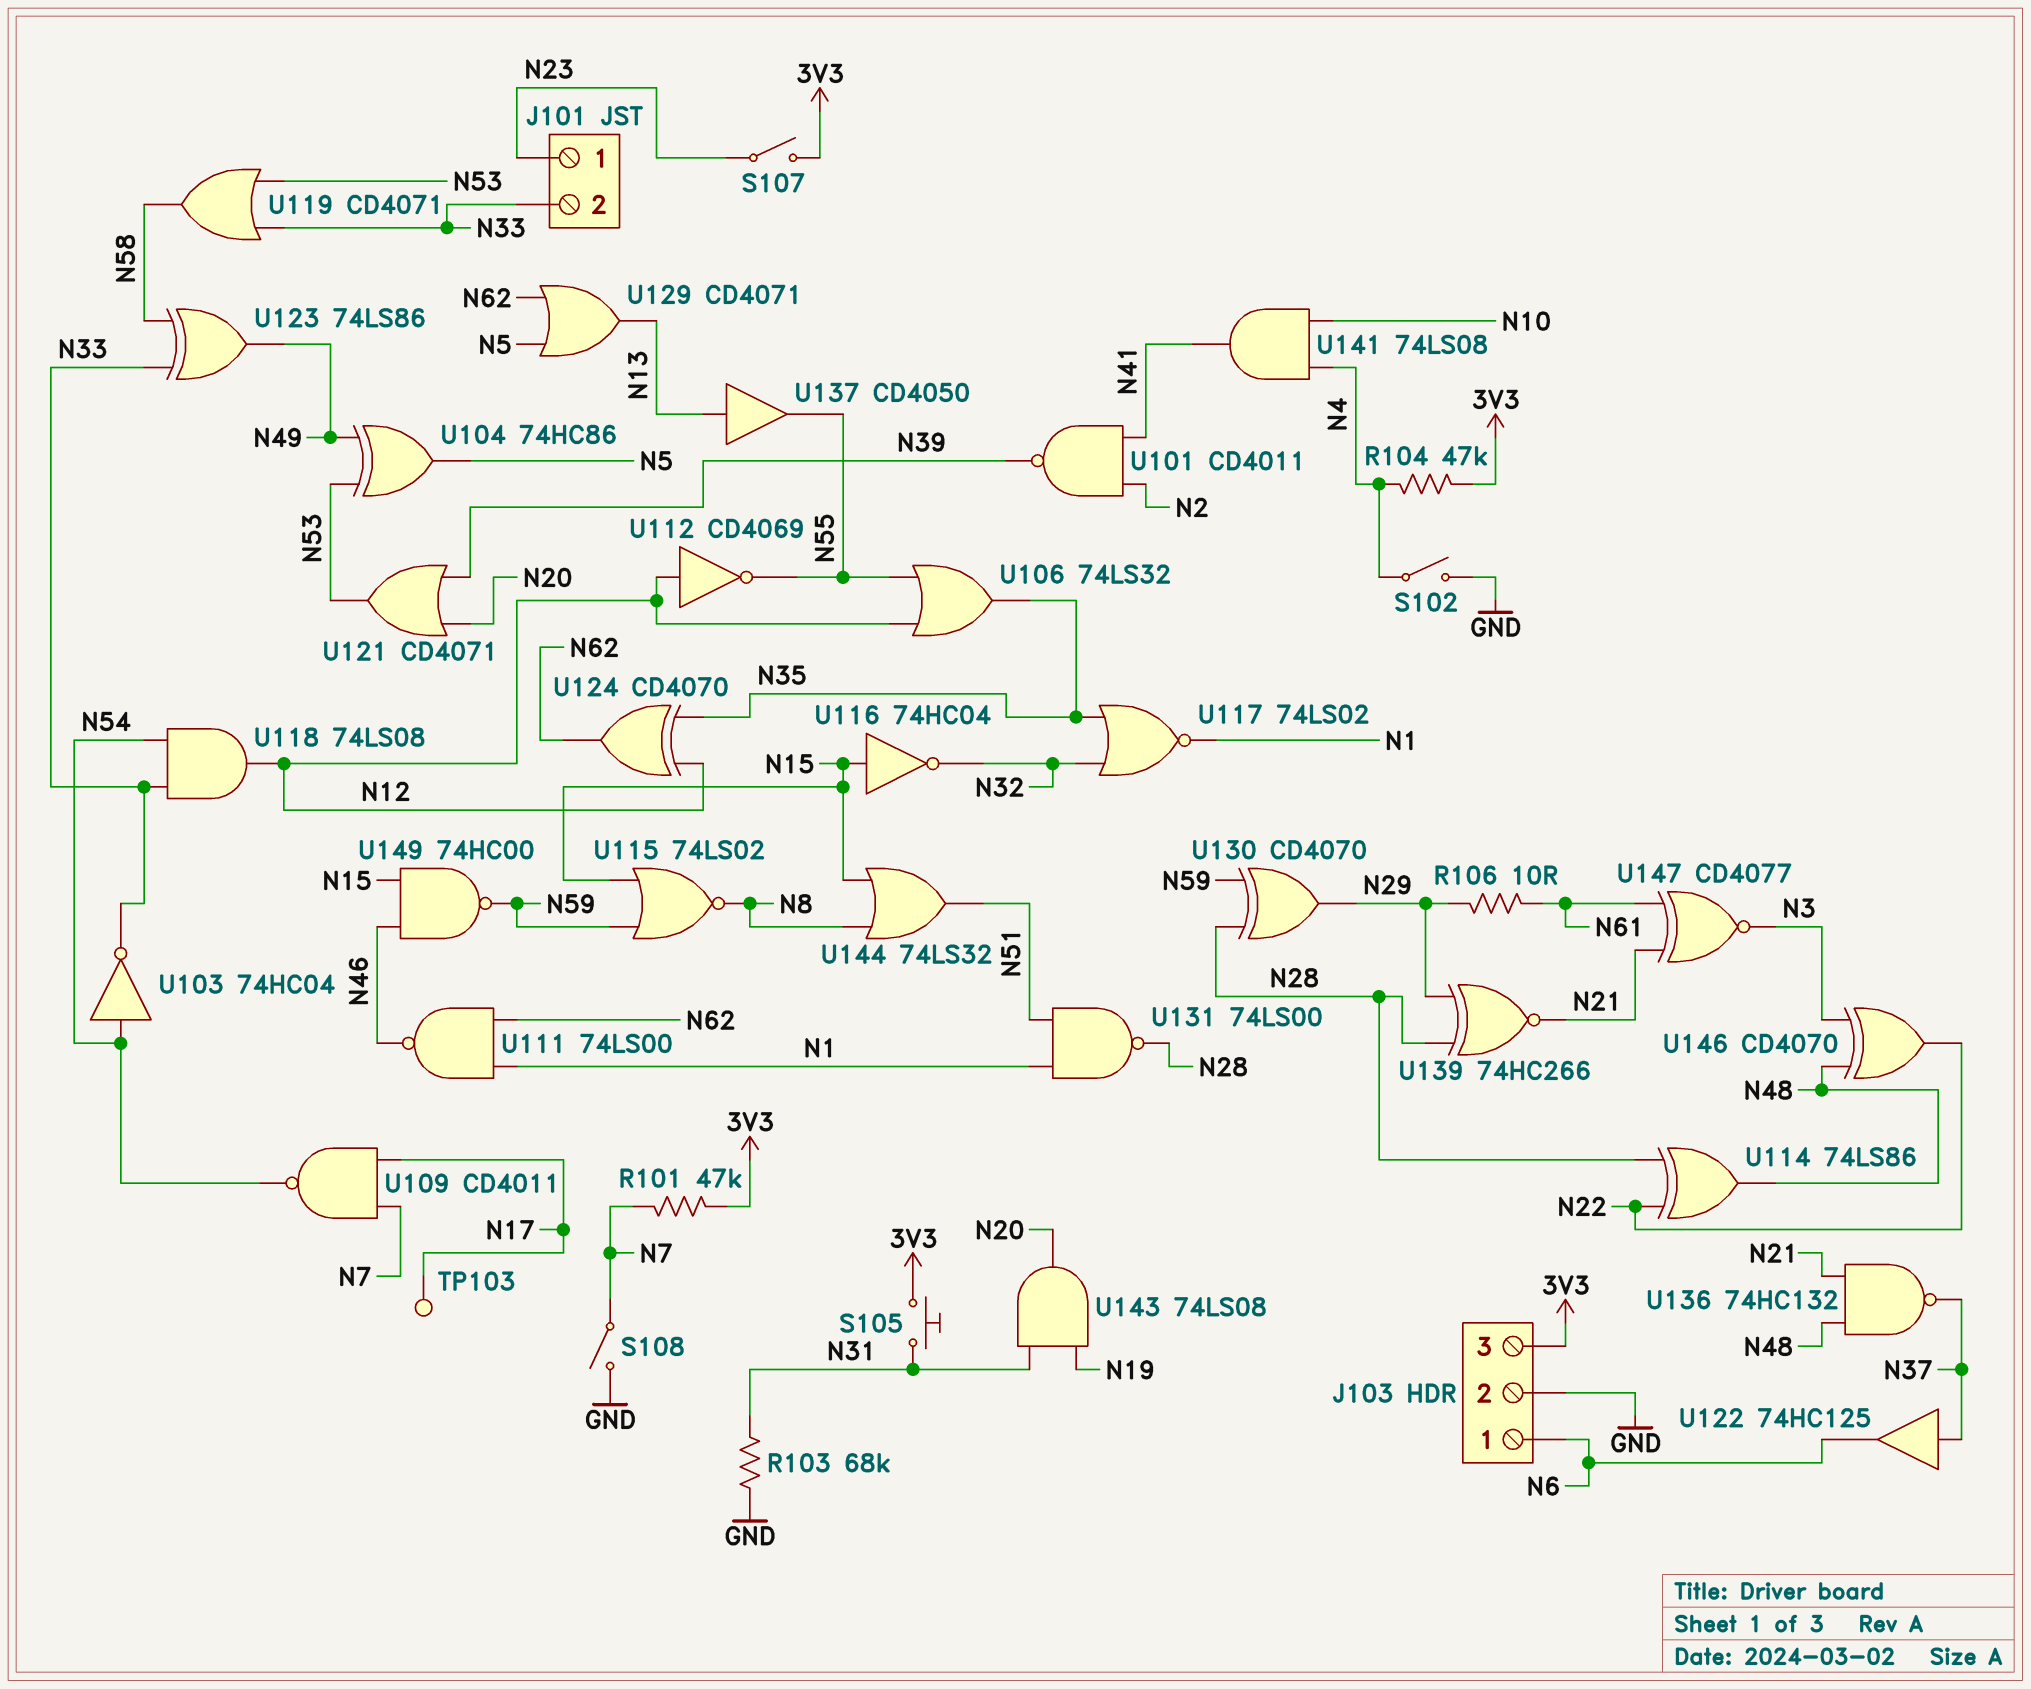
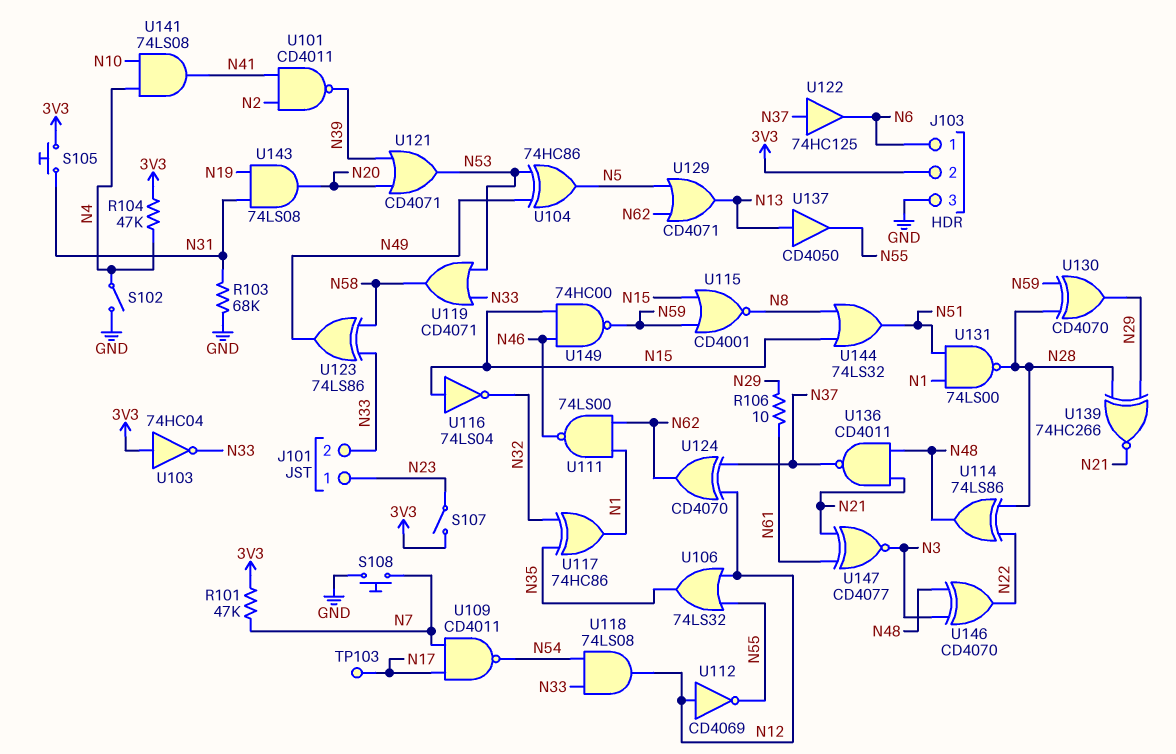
J103 pin 2: GND -> 3V3
J103 pin 3: 3V3 -> GND
S108: switch (GND, N7) -> button (GND, N7)
U103: NOT 74HC04 (in N54, out N33) -> NOT 74HC04 (in 3V3, out N33)
U115: NOR 74LS02 (in N15, in N59, out N8) -> NOR CD4001 (in N15, in N59, out N8)
U116: NOT 74HC04 (in N15, out N32) -> NOT 74LS04 (in N15, out N32)
U117: NOR 74LS02 (in N32, in N35, out N1) -> XOR 74HC86 (in N32, in N35, out N1)
U124: XOR CD4070 (in N12, in N35, out N62) -> XOR CD4070 (in N12, in N37, out N62)
U136: NAND 74HC132 (in N21, in N48, out N37) -> NAND CD4011 (in N21, in N48, out N37)

